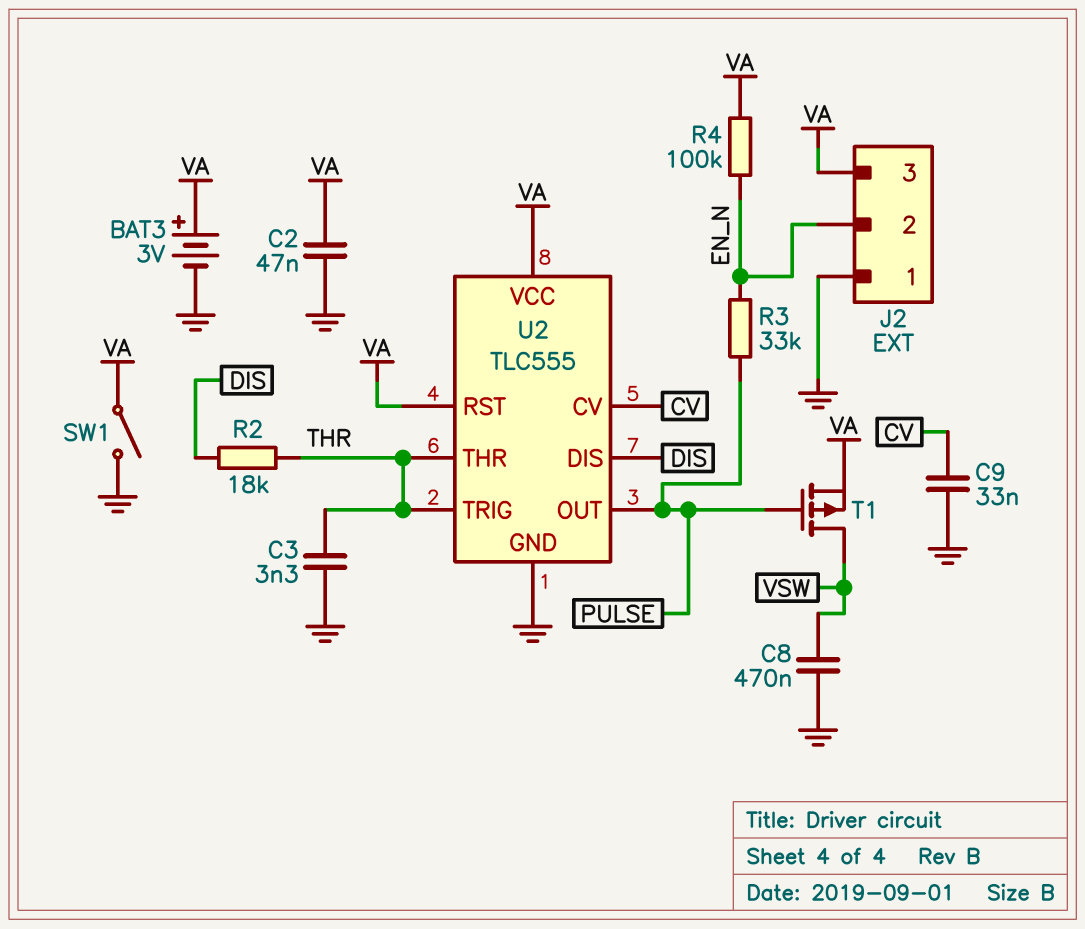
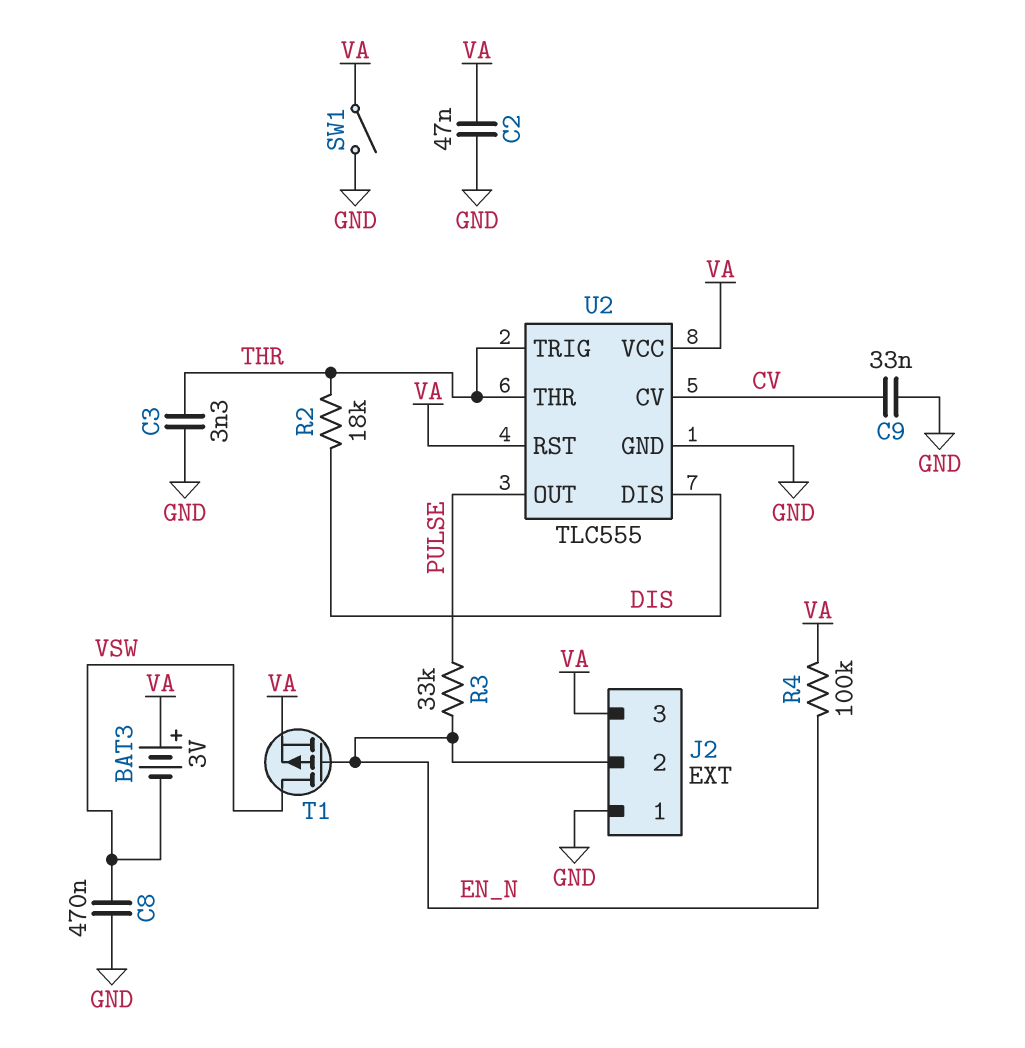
BAT3: 3V (plus VA, minus GND) -> 3V (plus VA, minus VSW)
T1: PMOS (G PULSE, D VSW, S VA) -> PMOS (G EN_N, D VSW, S VA)

